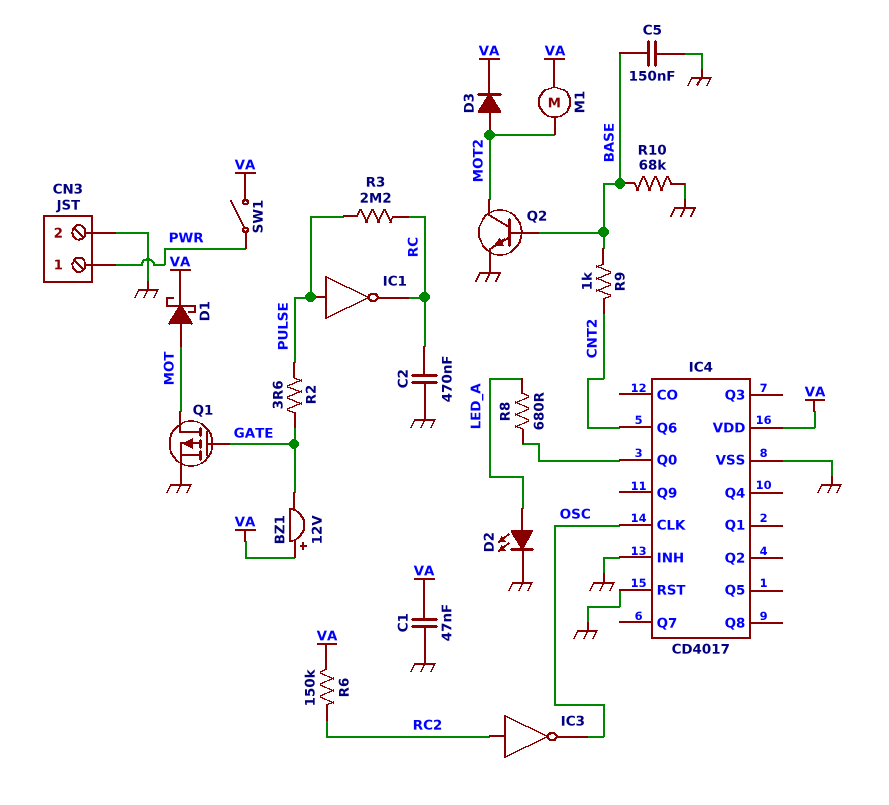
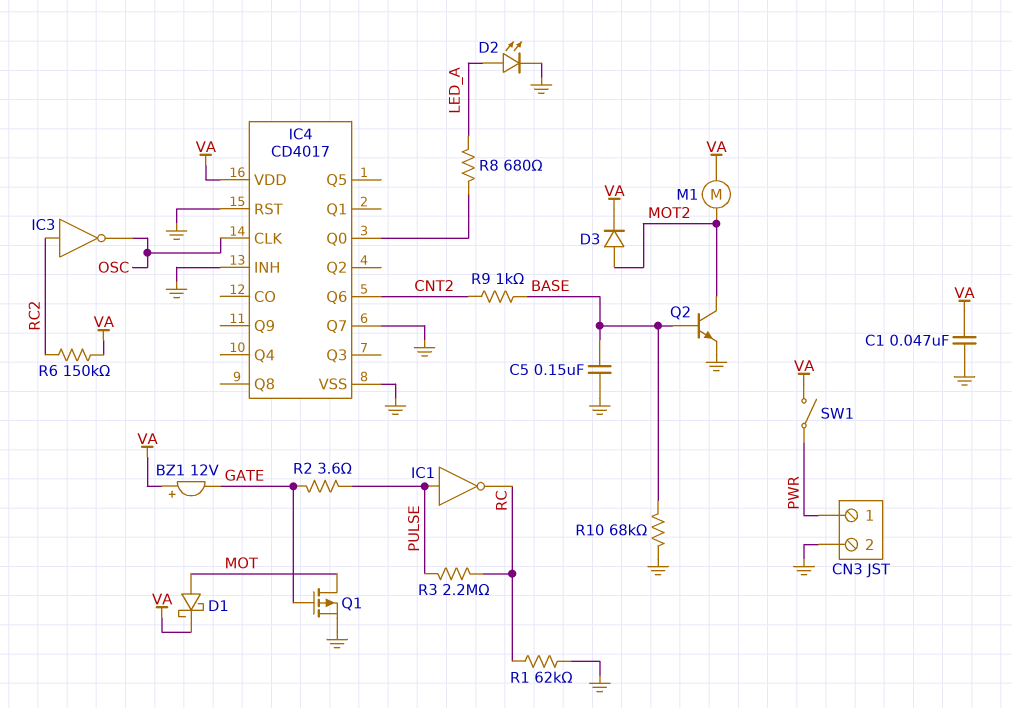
C2: 470nF (GND, RC) -> none
IC4 pin Q7: none -> GND
R1: none -> 62k (GND, RC)

